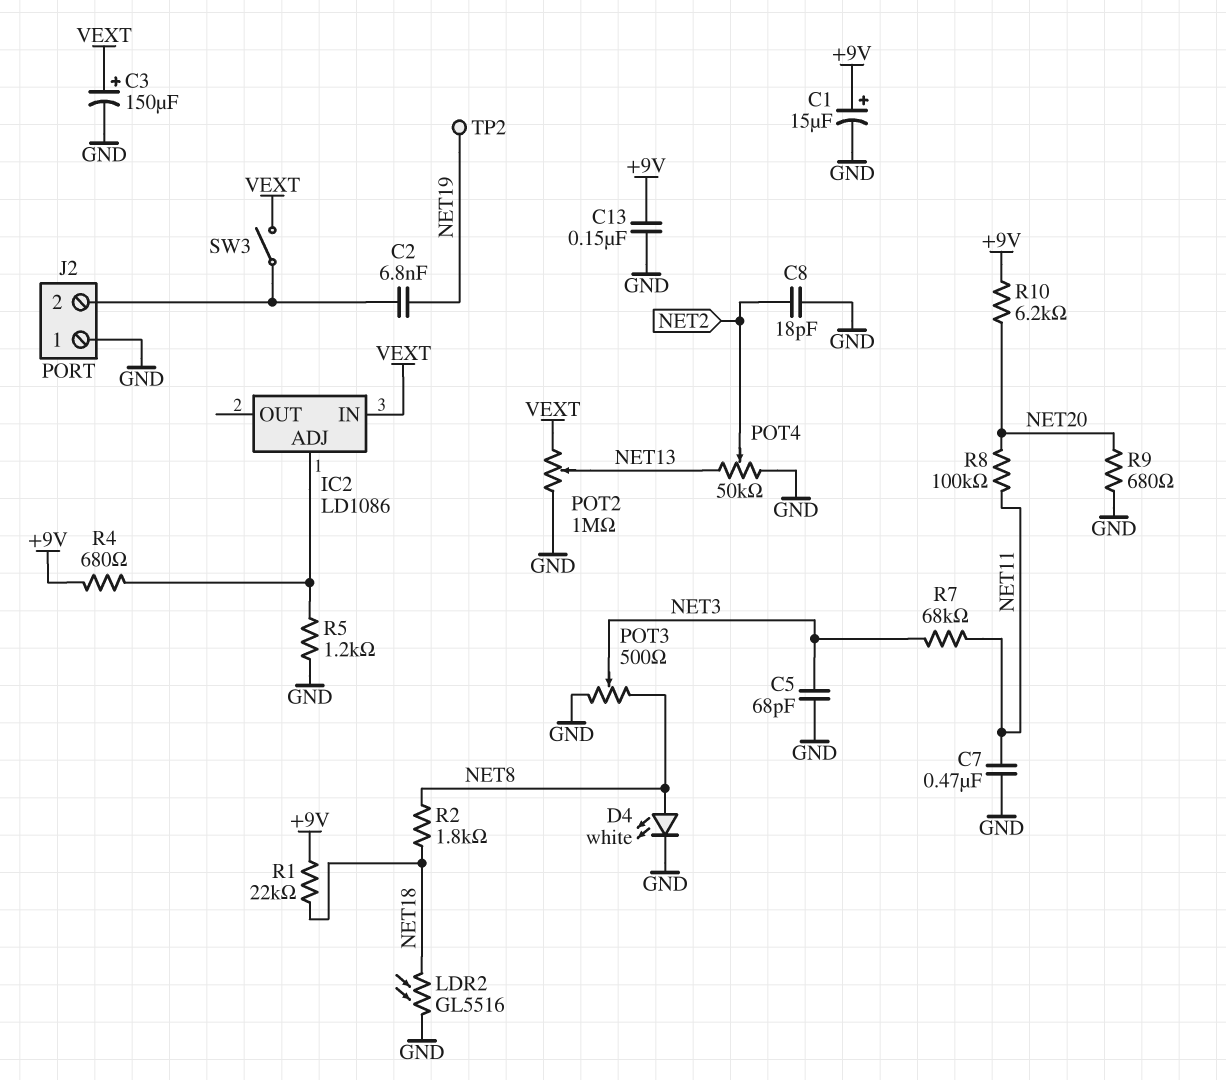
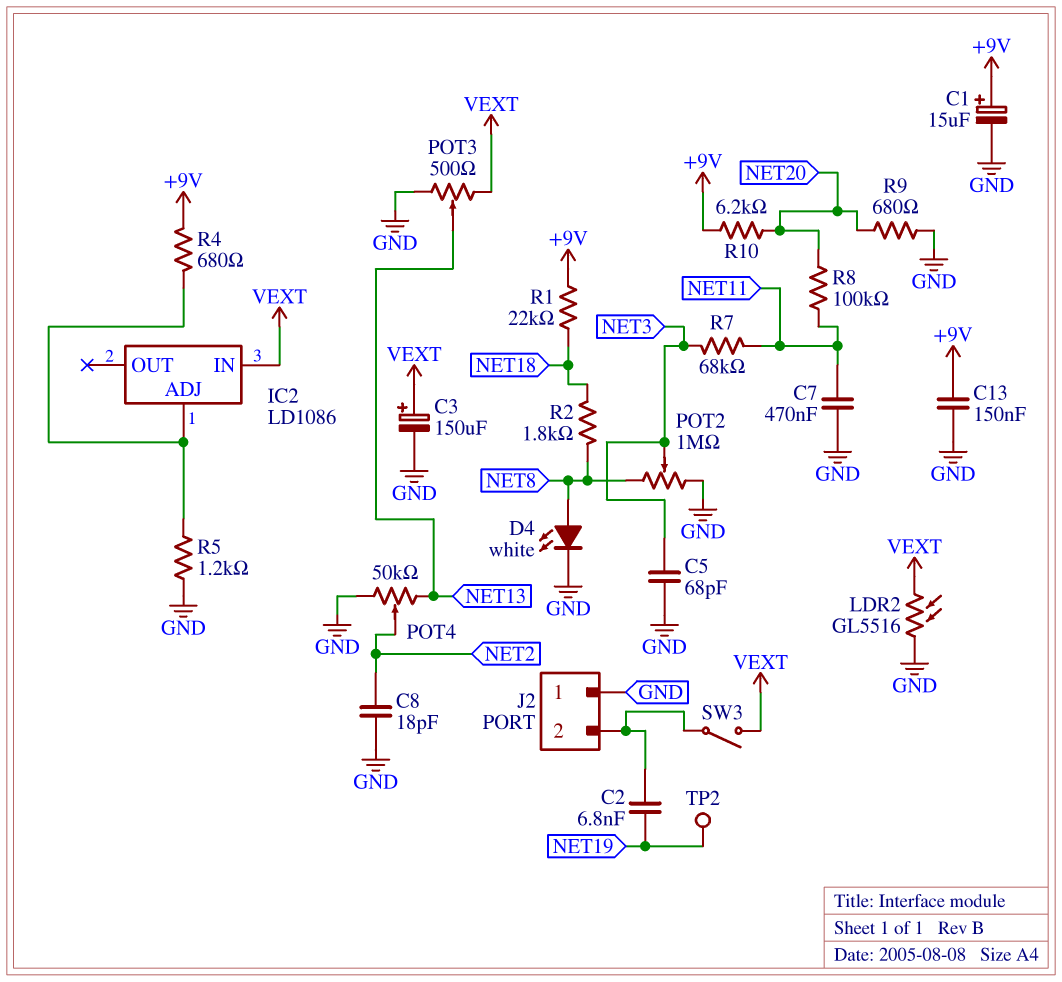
LDR2: GL5516 (GND, NET18) -> GL5516 (GND, VEXT)
POT2: 1M (GND, VEXT, wiper NET13) -> 1M (GND, NET8, wiper NET3)
POT3: 500 (GND, NET8, wiper NET3) -> 500 (GND, VEXT, wiper NET13)

